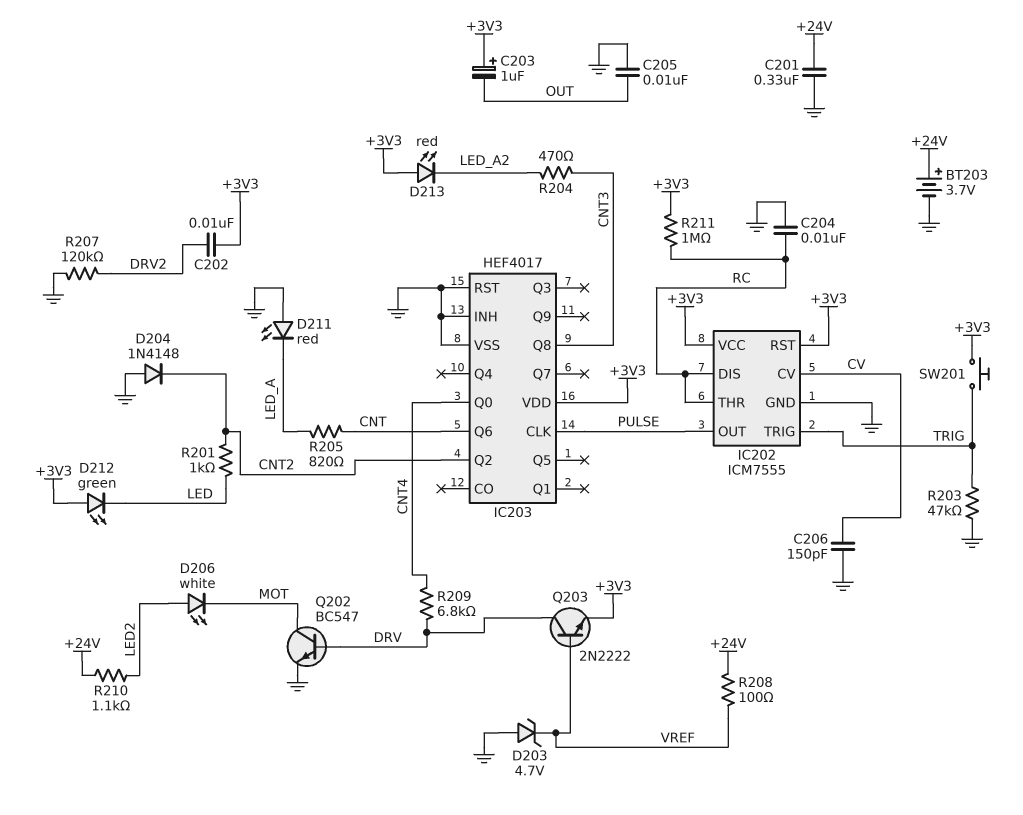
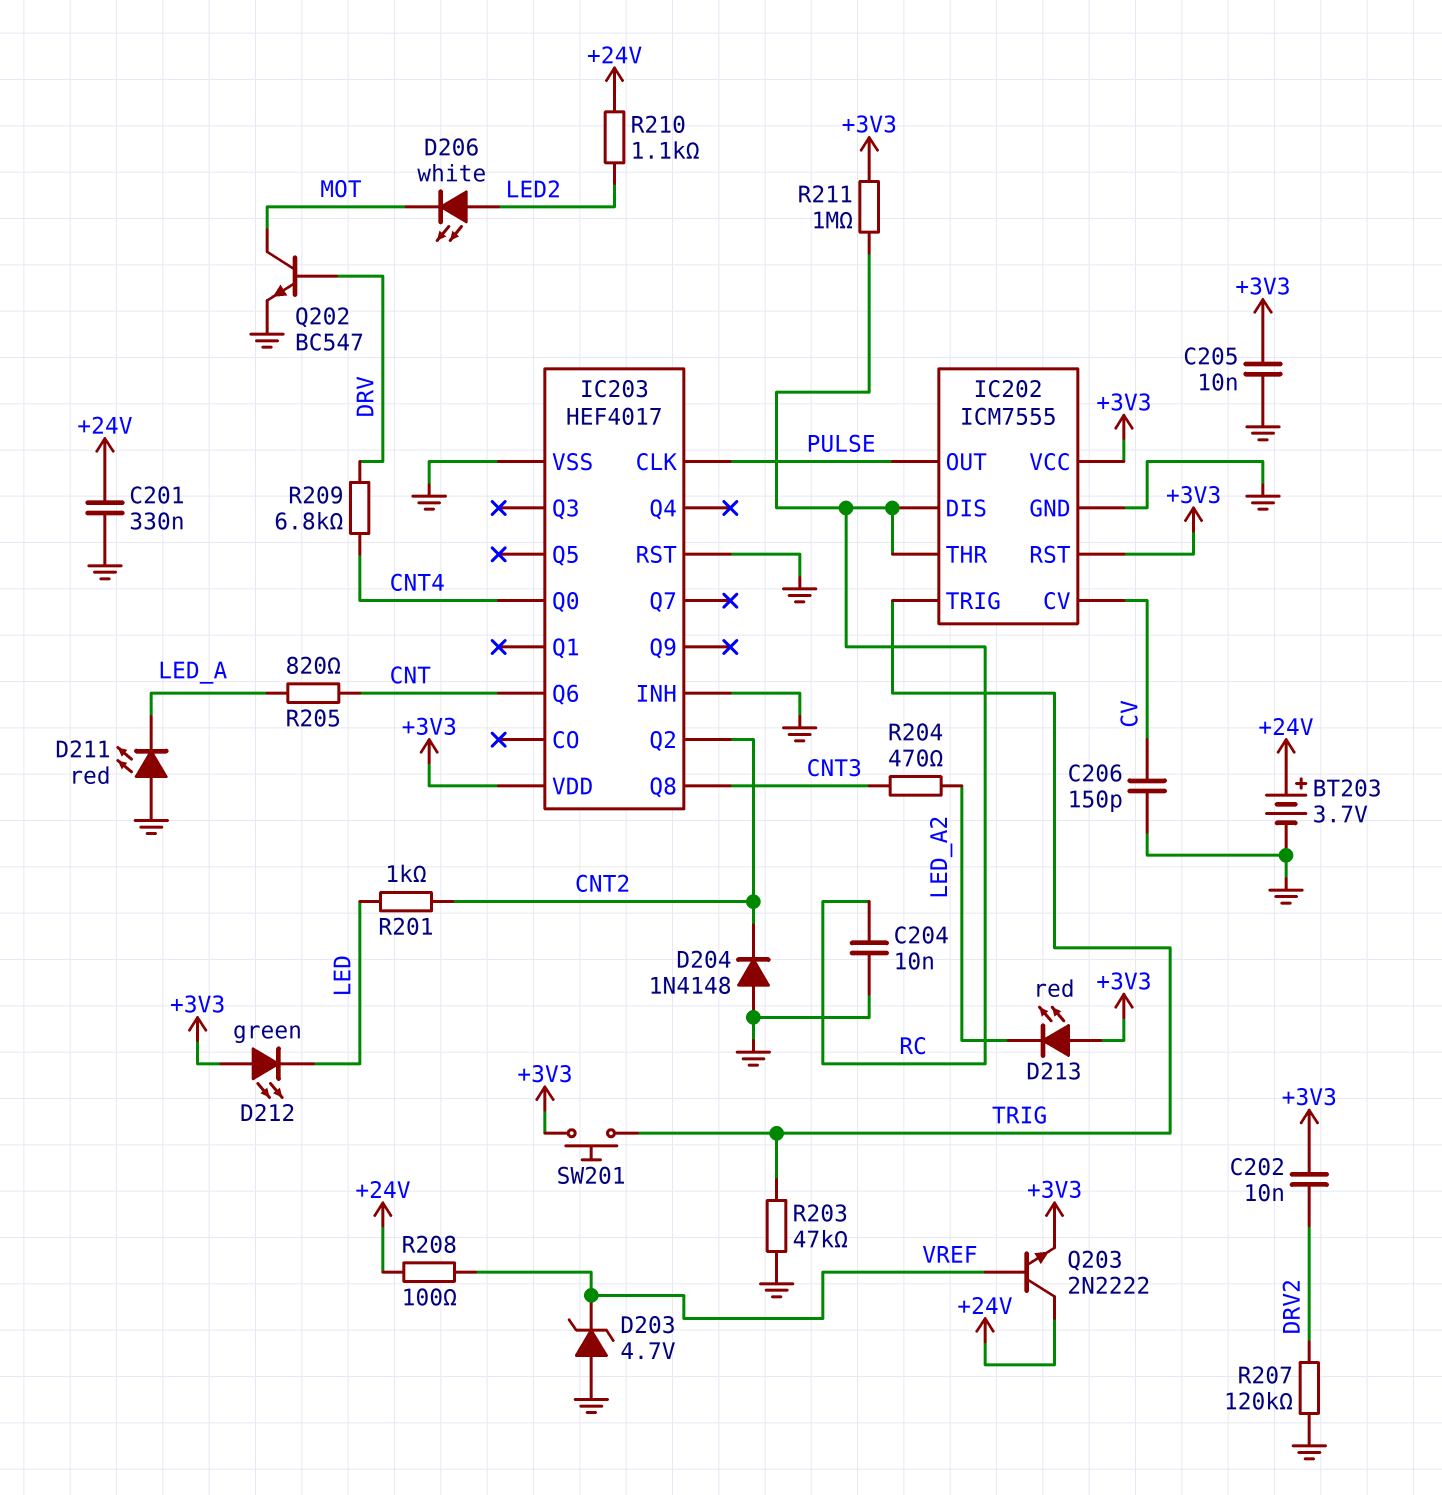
C203: 1uF (plus +3V3, minus OUT) -> none
C205: 10nF (GND, OUT) -> 10nF (+3V3, GND)
Q203: NPN 2N2222 (B VREF, C DRV, E +3V3) -> NPN 2N2222 (B VREF, C +24V, E +3V3)

